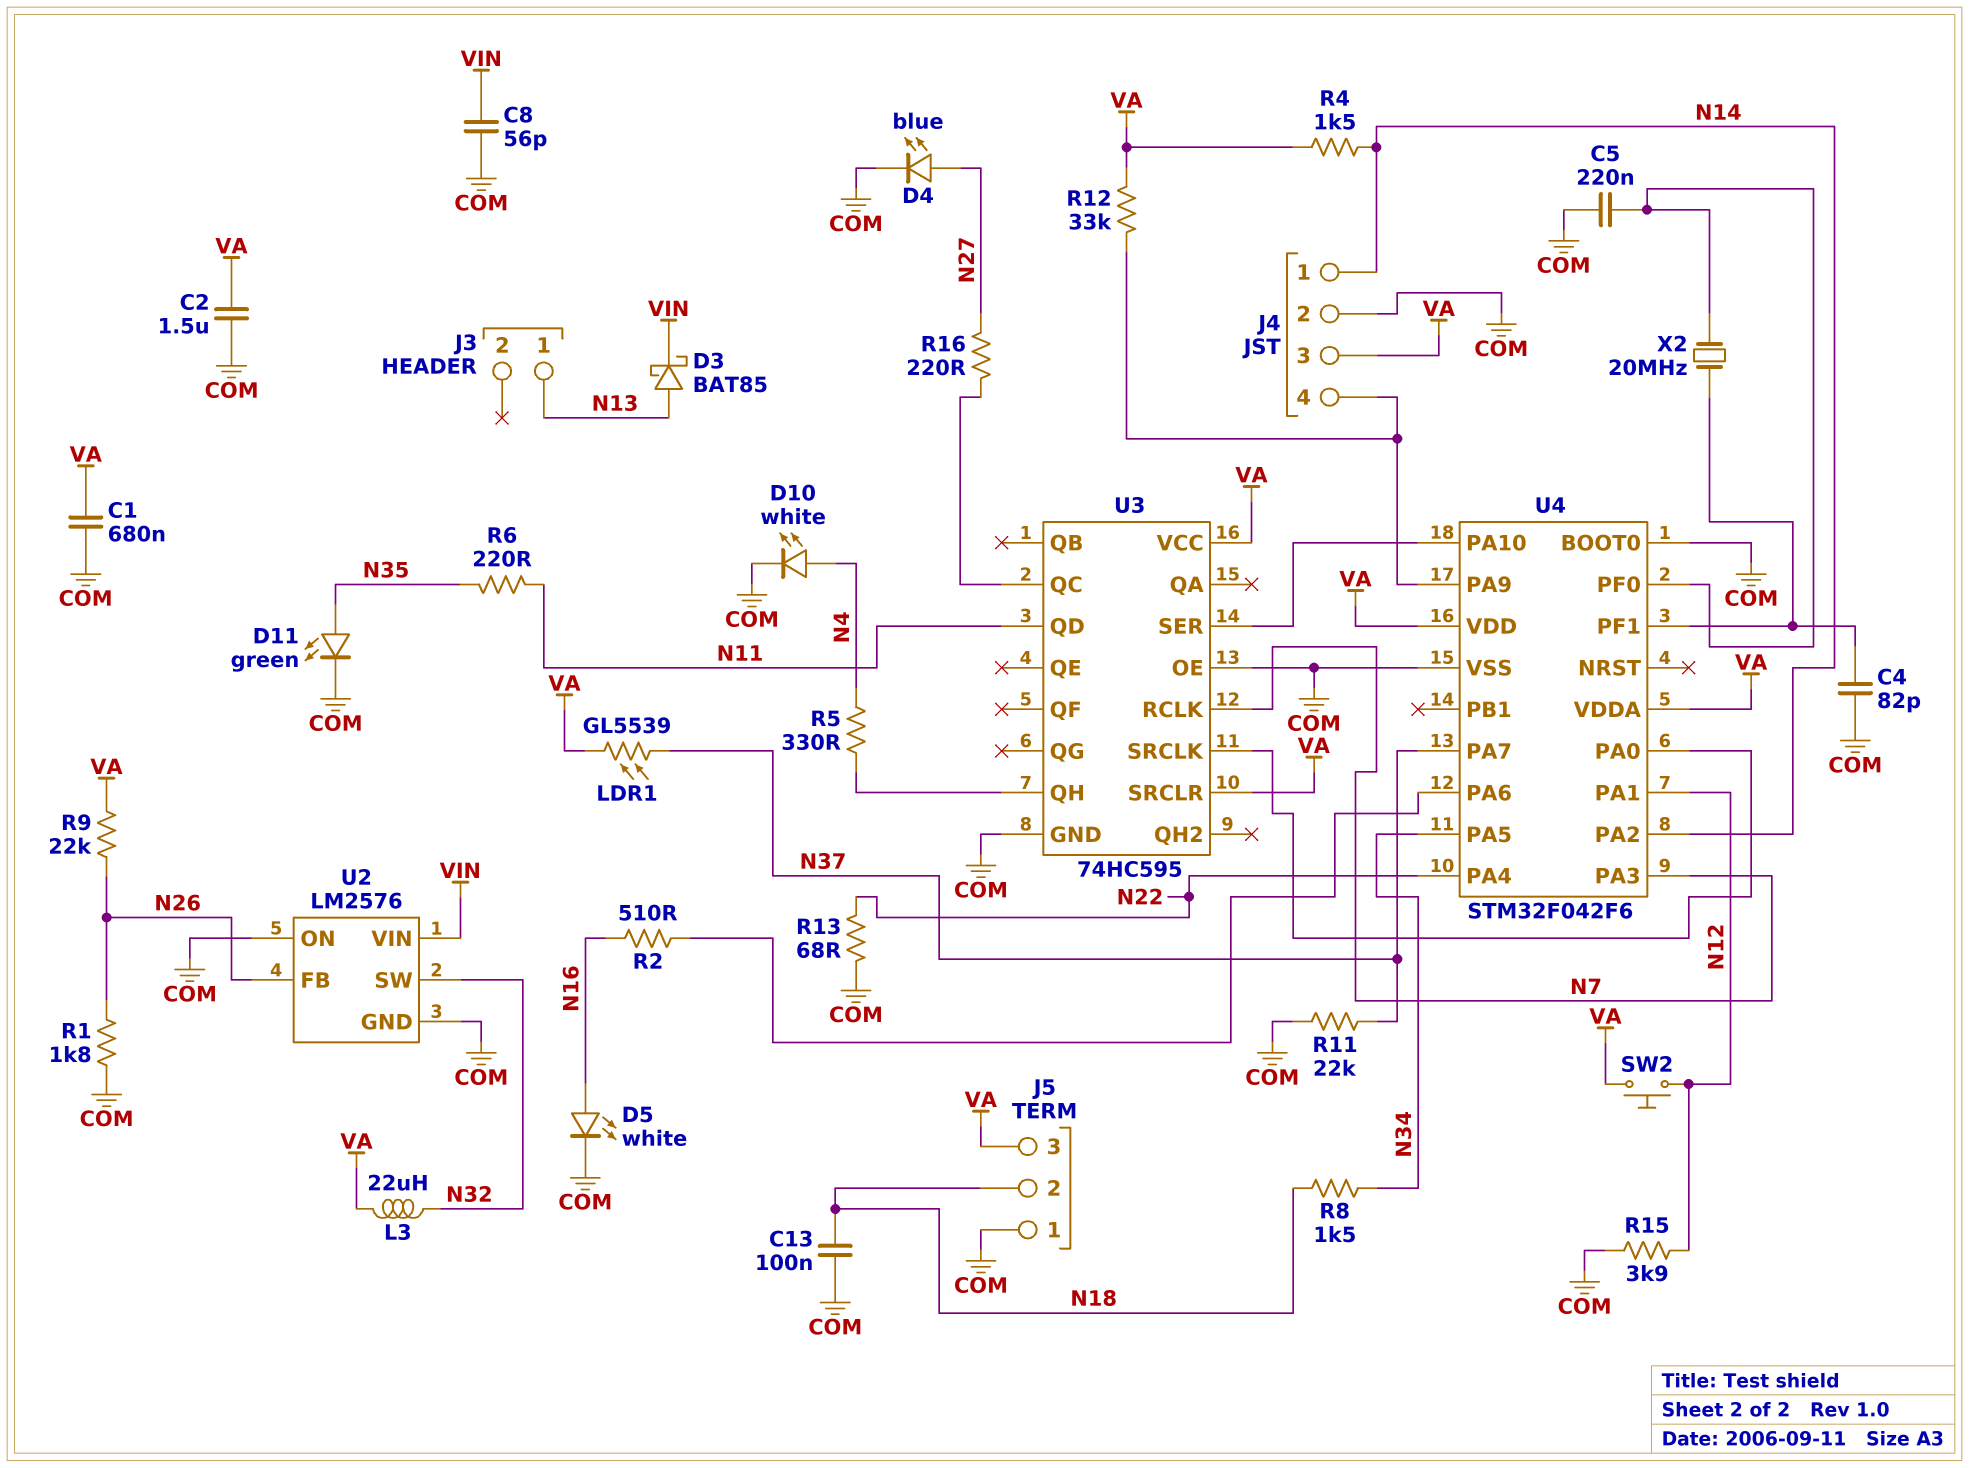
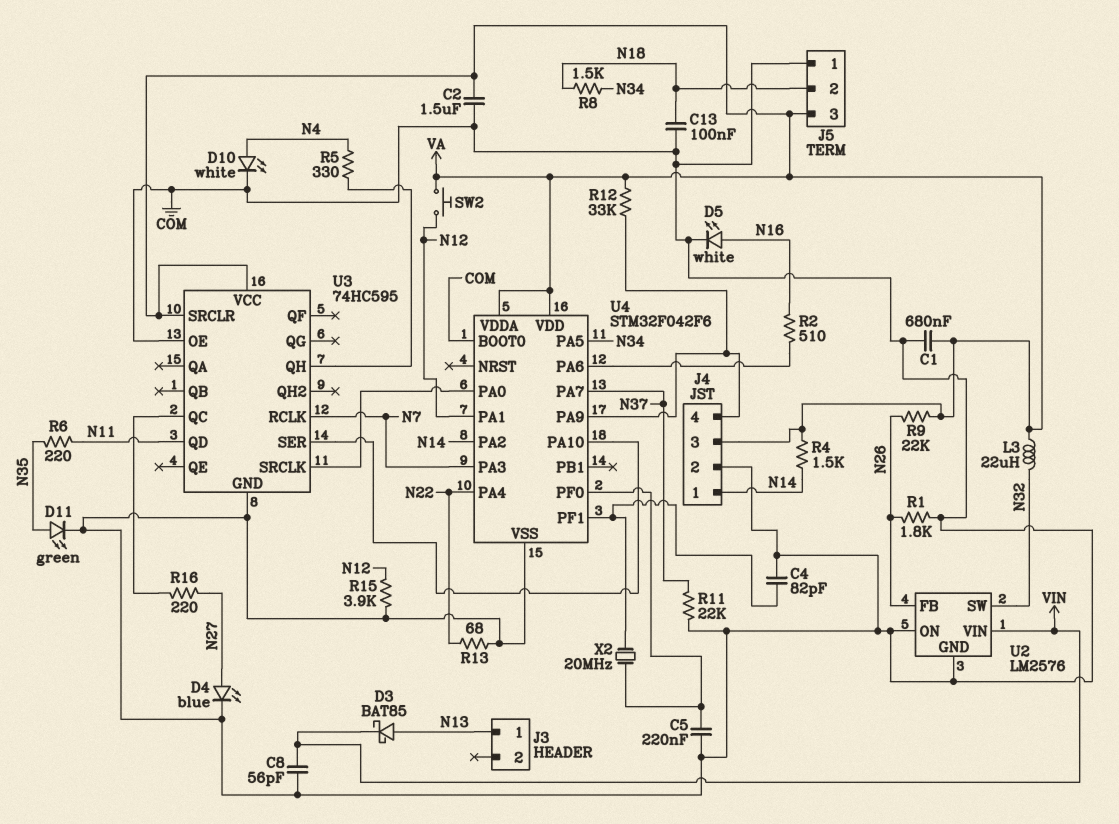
LDR1: GL5539 (N37, VA) -> none

